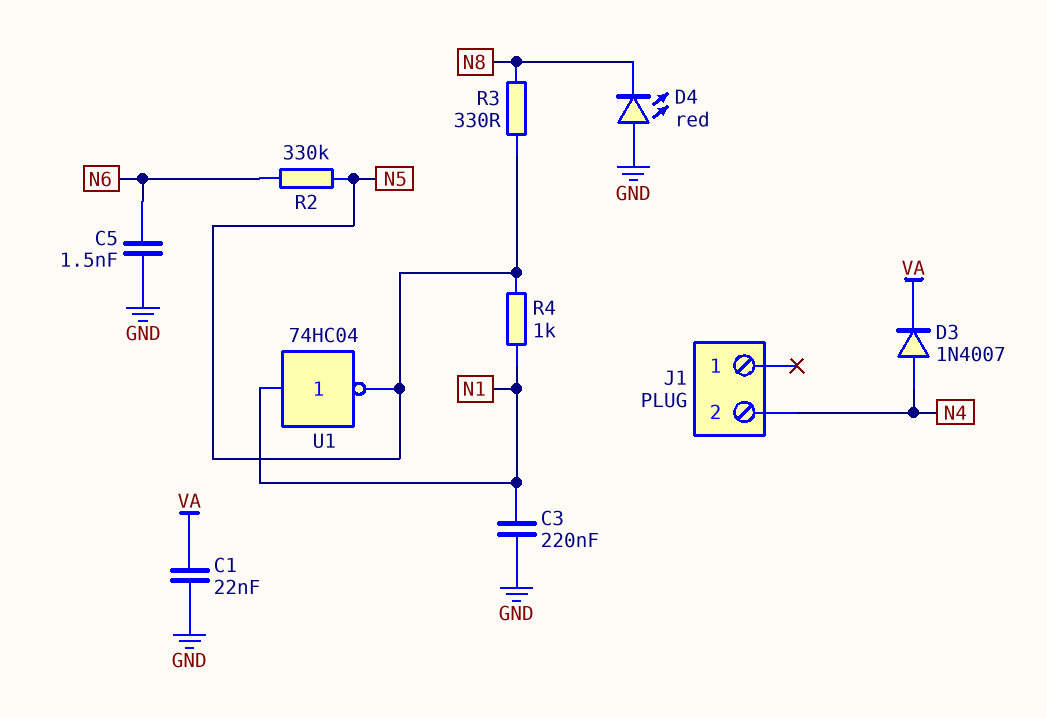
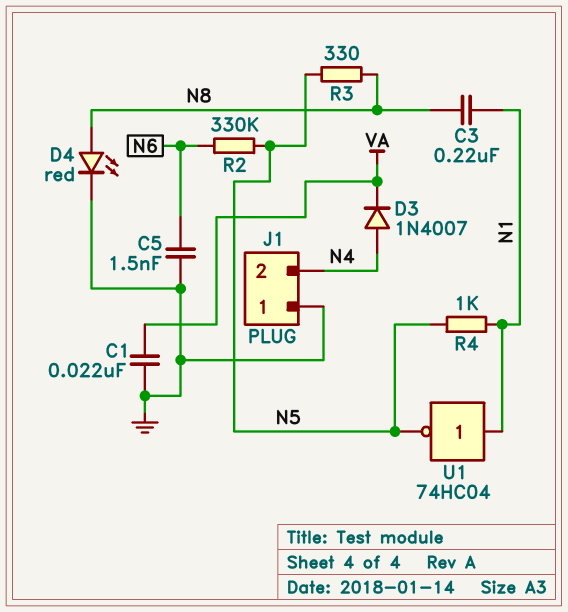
C3: 220nF (GND, N1) -> 220nF (N1, N8)
D4: LED red (A GND, K N8) -> LED red (A N8, K GND)
J1 pin 1: none -> GND

